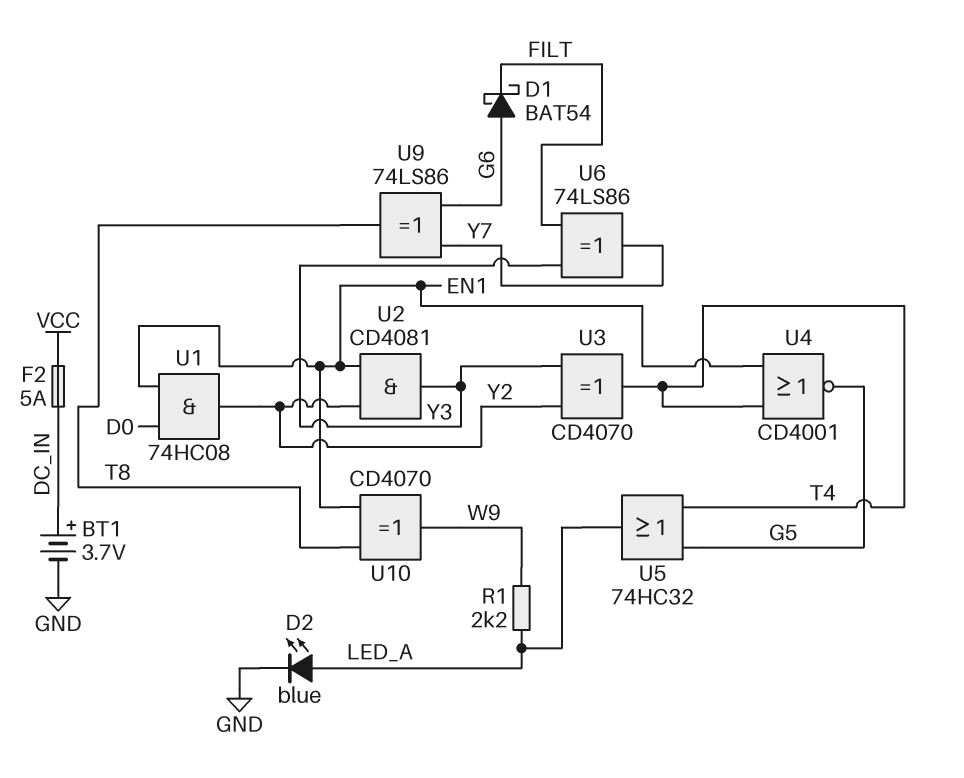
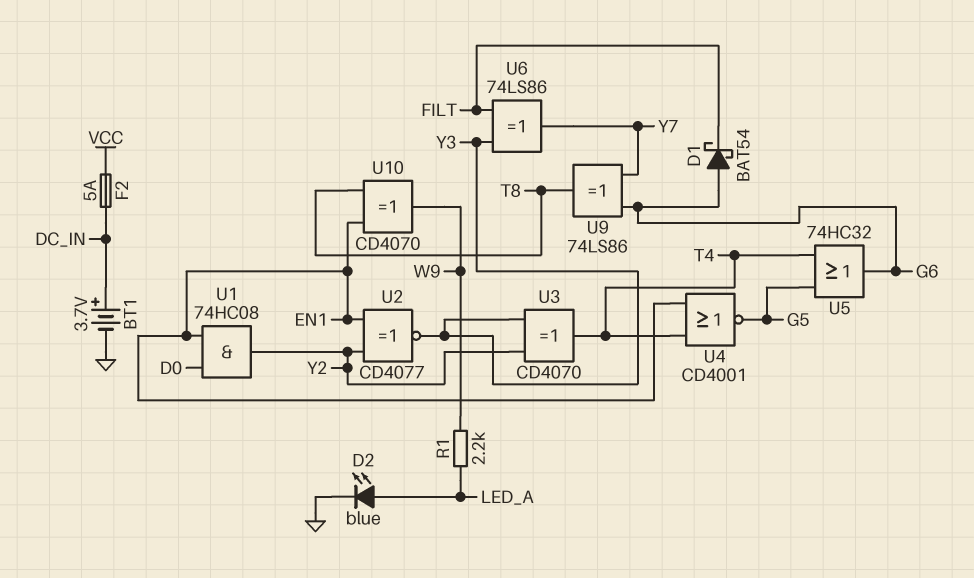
U2: AND CD4081 (in EN1, in Y2, out Y3) -> XNOR CD4077 (in EN1, in Y2, out Y3)
U5: OR 74HC32 (in G5, in T4, out LED_A) -> OR 74HC32 (in G5, in T4, out G6)

